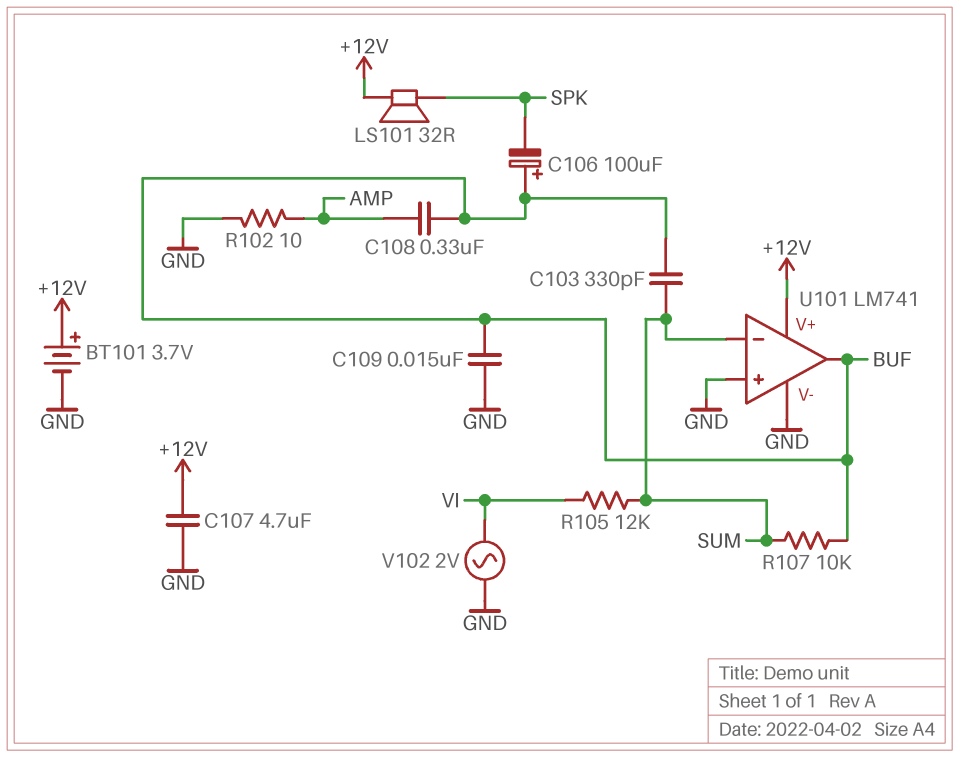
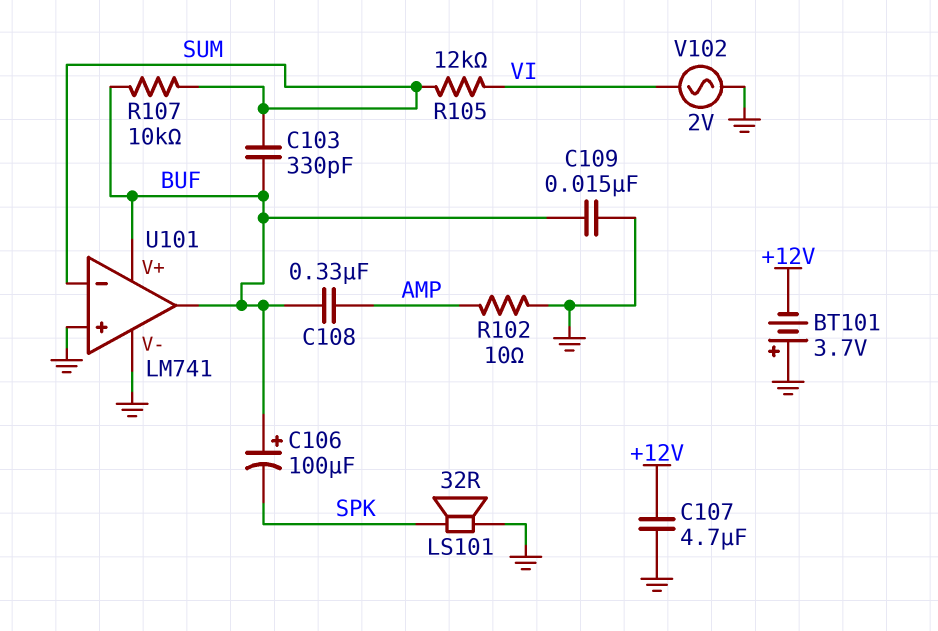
BT101: 3.7V (plus +12V, minus GND) -> 3.7V (plus GND, minus +12V)
LS101: speaker 32R (+12V, SPK) -> speaker 32R (GND, SPK)
U101 pin V+: +12V -> BUF

